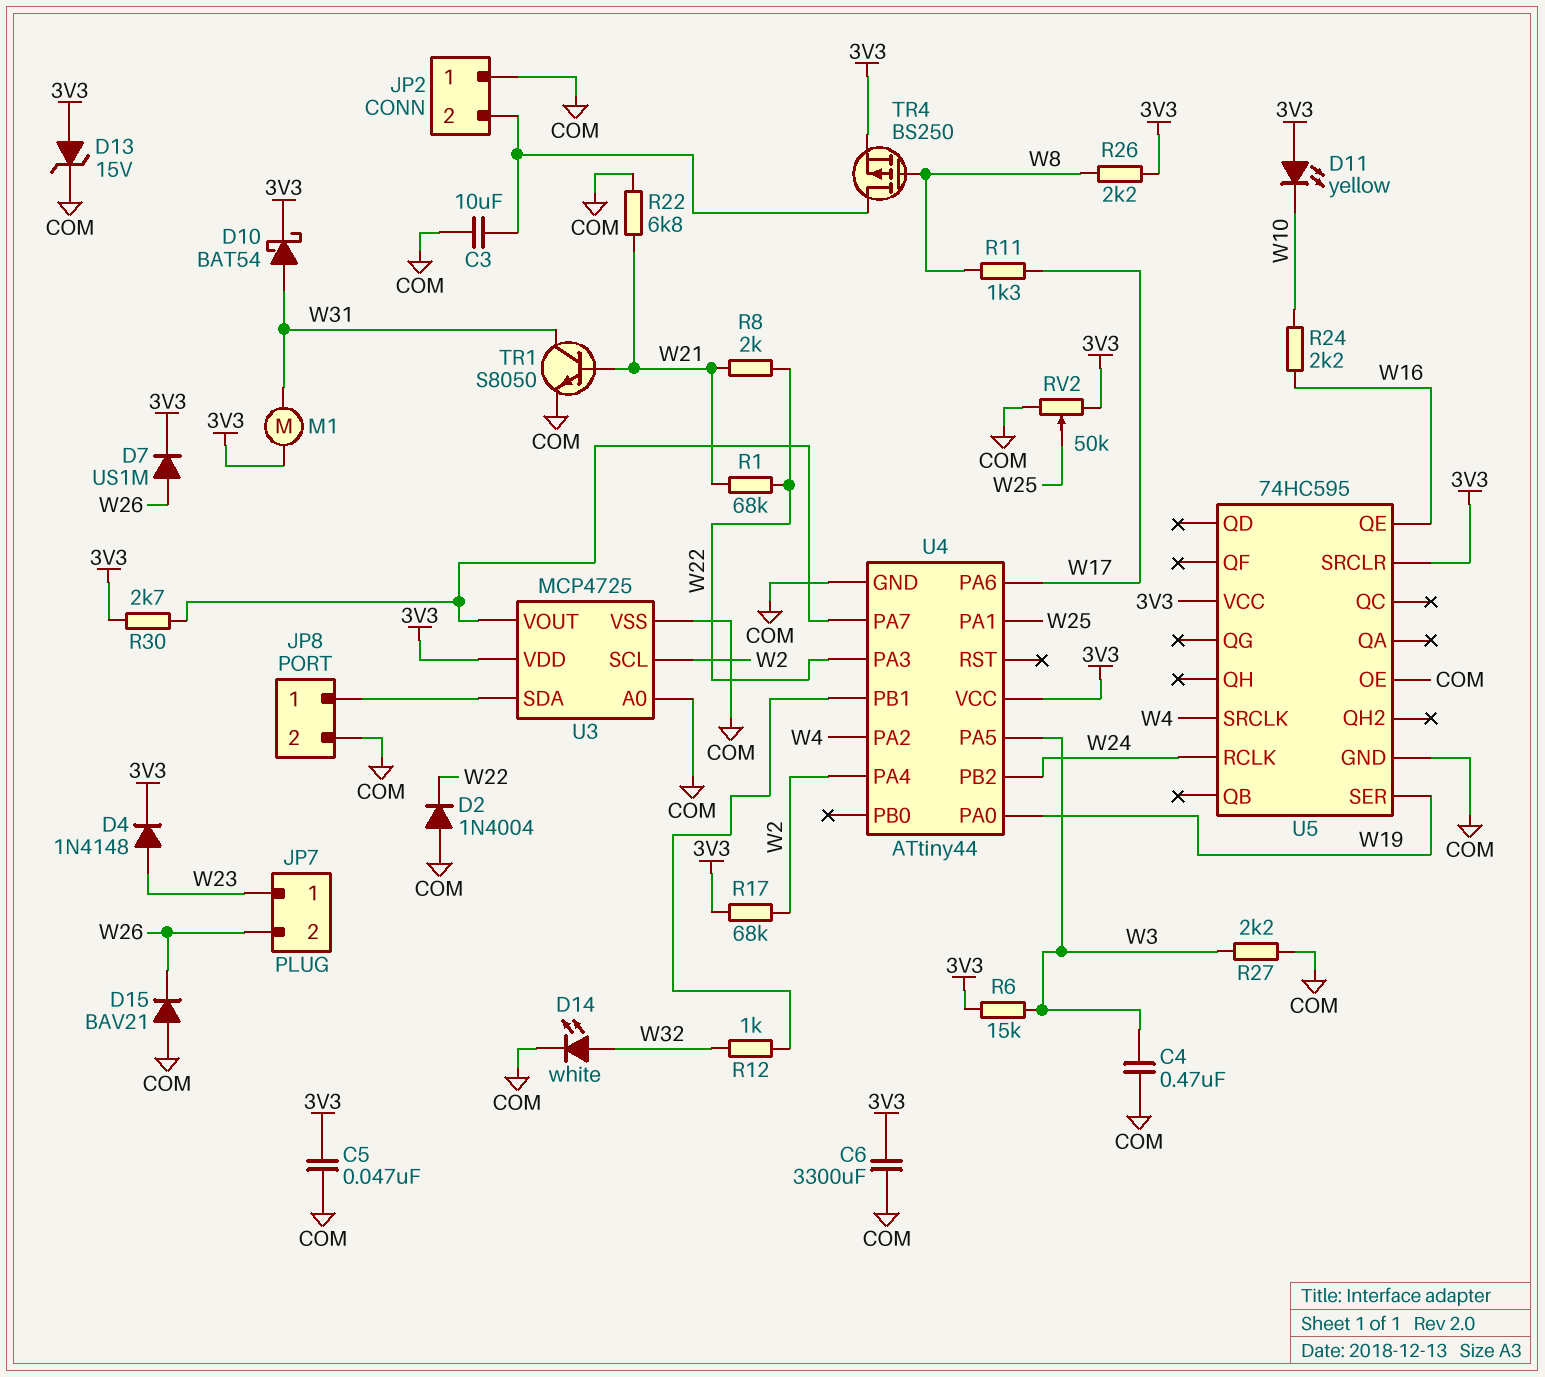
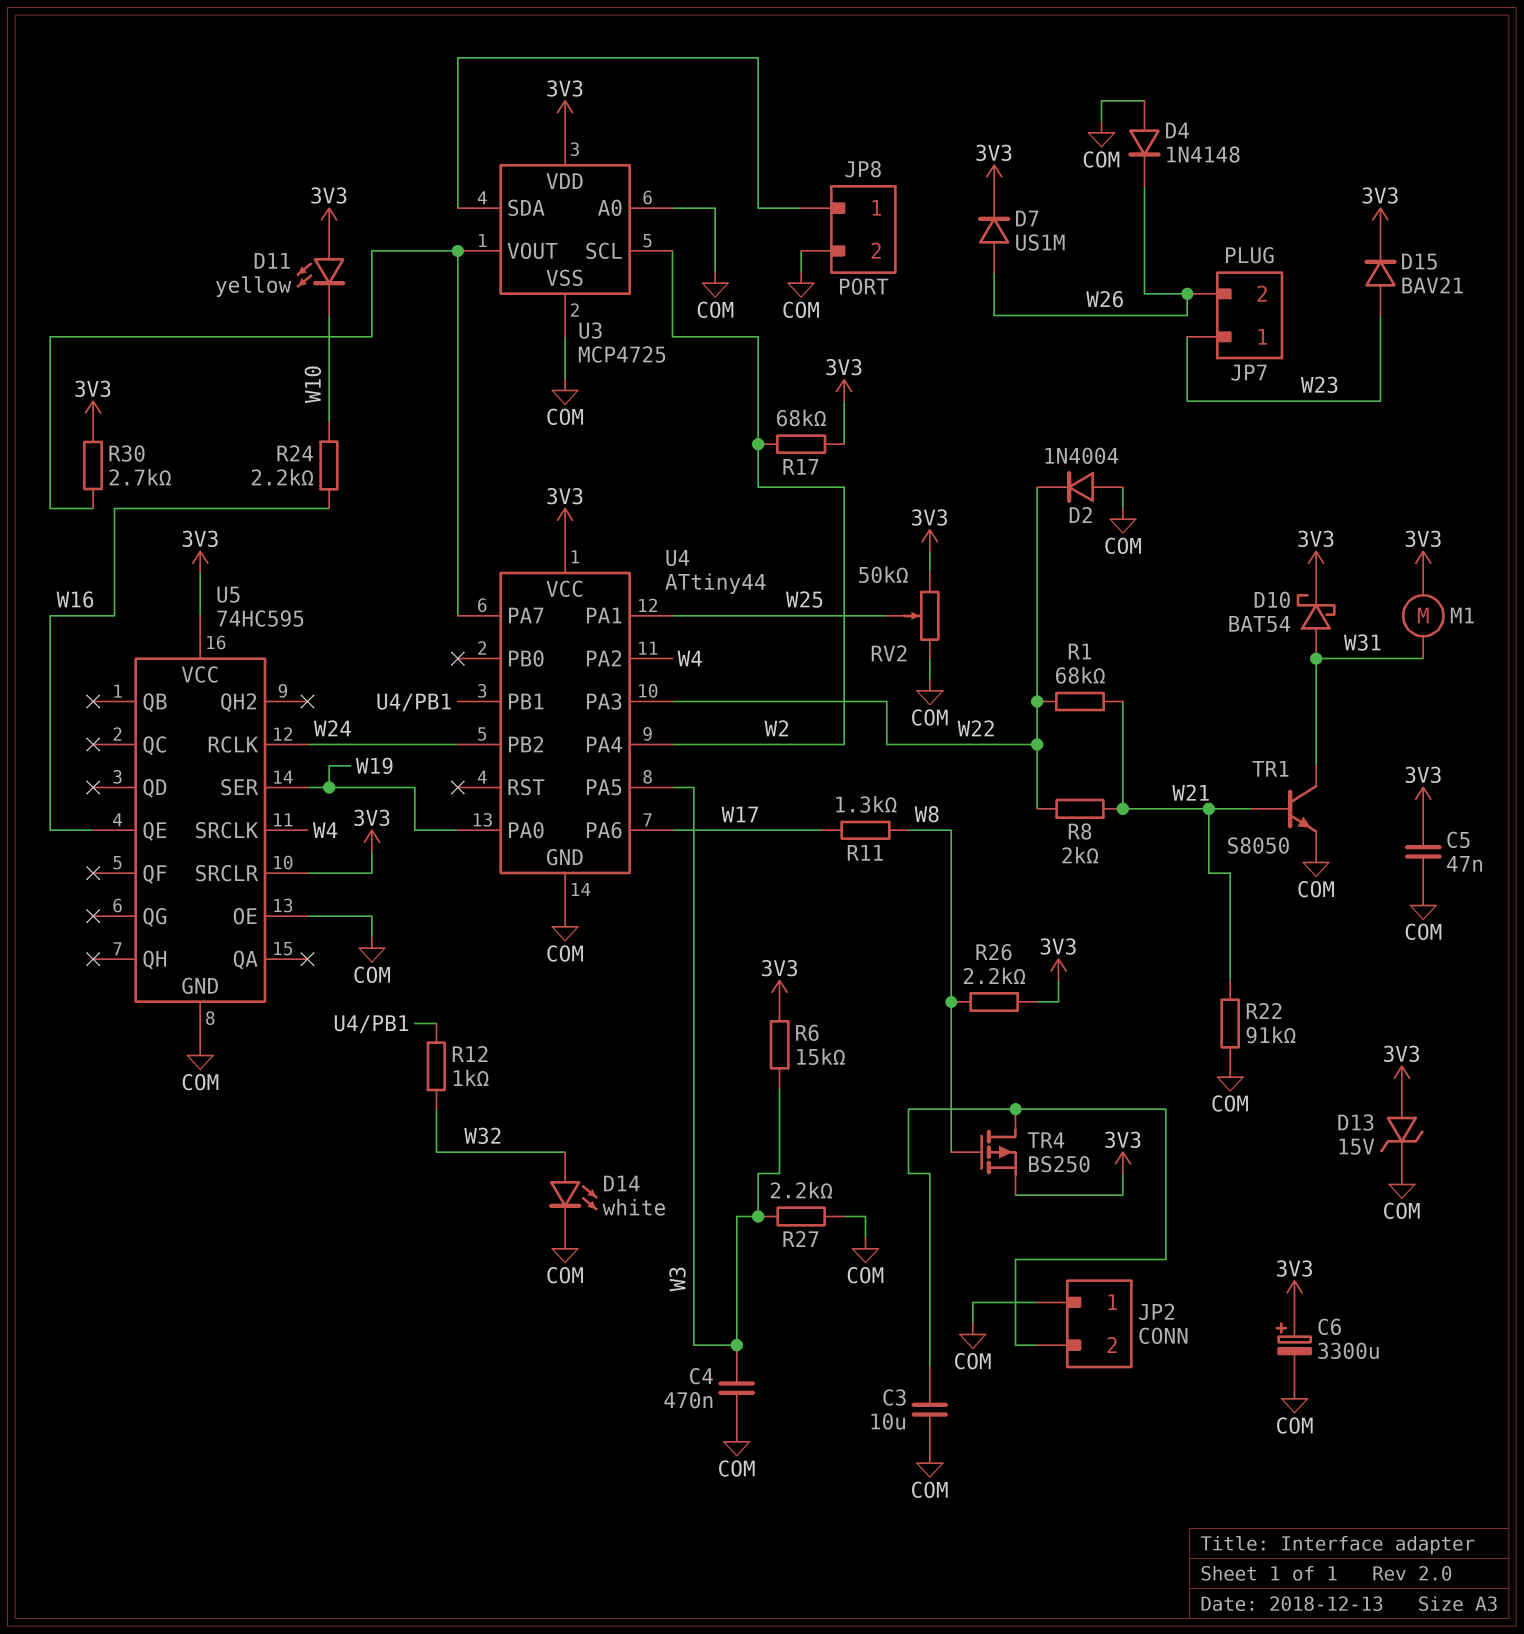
C6: 3300uF (3V3, COM) -> 3300uF (plus 3V3, minus COM)
D4: diode 1N4148 (A W23, K 3V3) -> diode 1N4148 (A COM, K W26)
D15: diode BAV21 (A COM, K W26) -> diode BAV21 (A W23, K 3V3)
R22: 6.8k (COM, W21) -> 91k (COM, W21)

